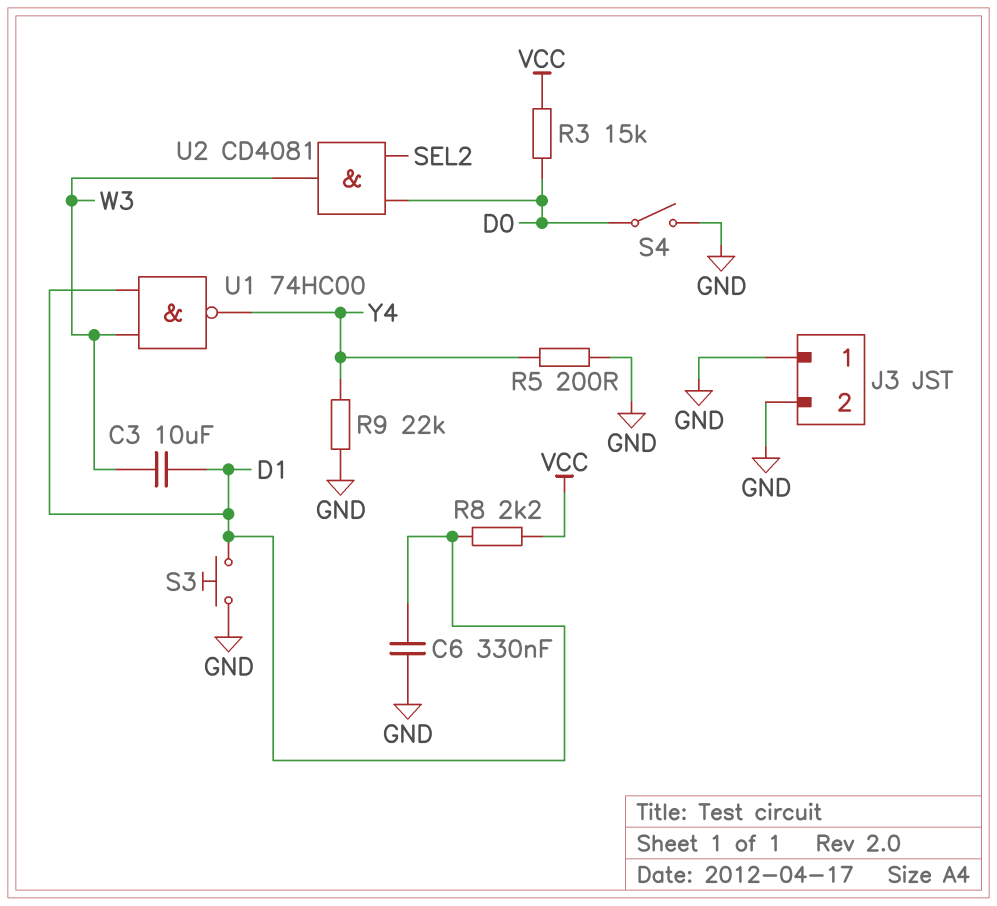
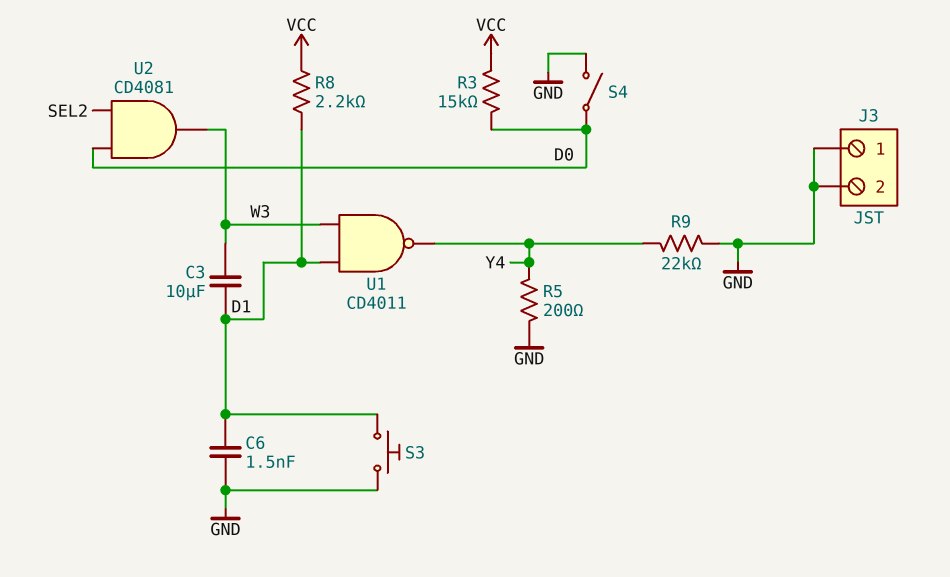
C6: 330nF (D1, GND) -> 1.5nF (D1, GND)
U1: NAND 74HC00 (in D1, in W3, out Y4) -> NAND CD4011 (in D1, in W3, out Y4)

